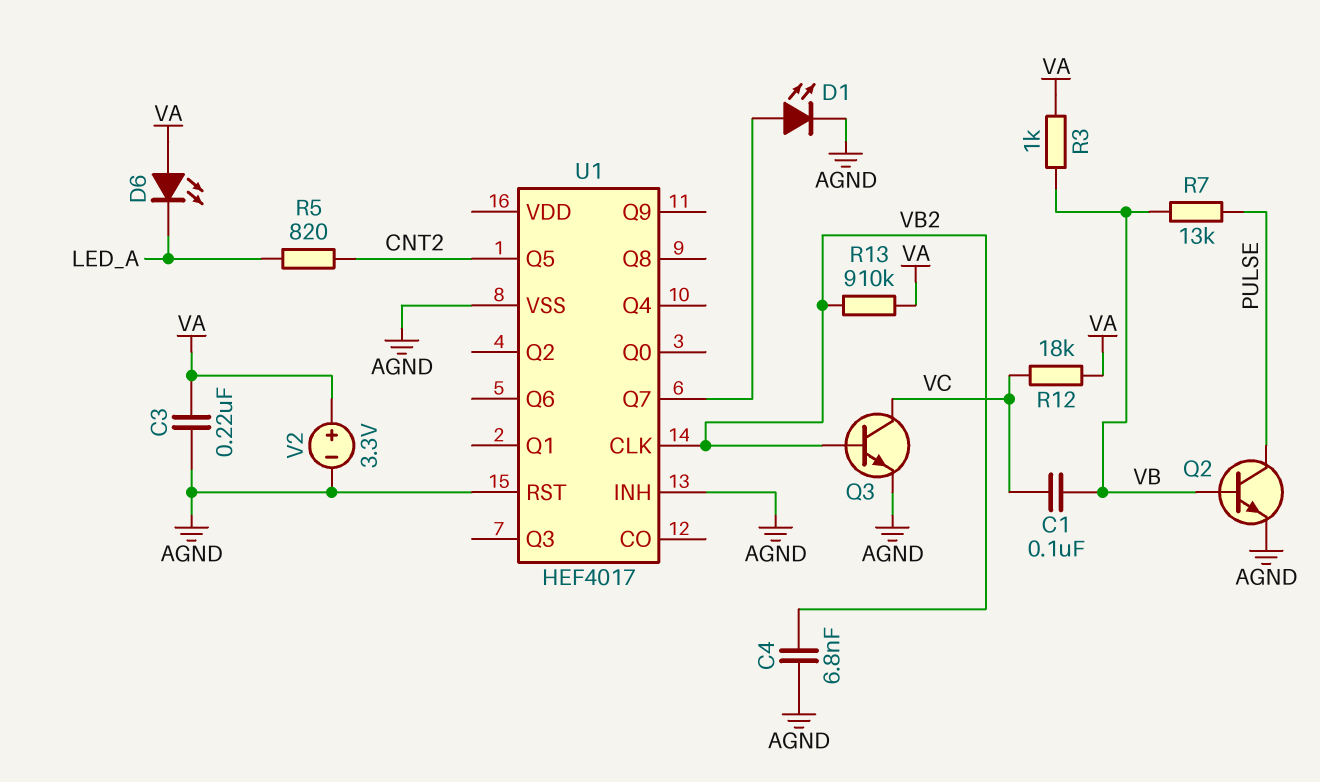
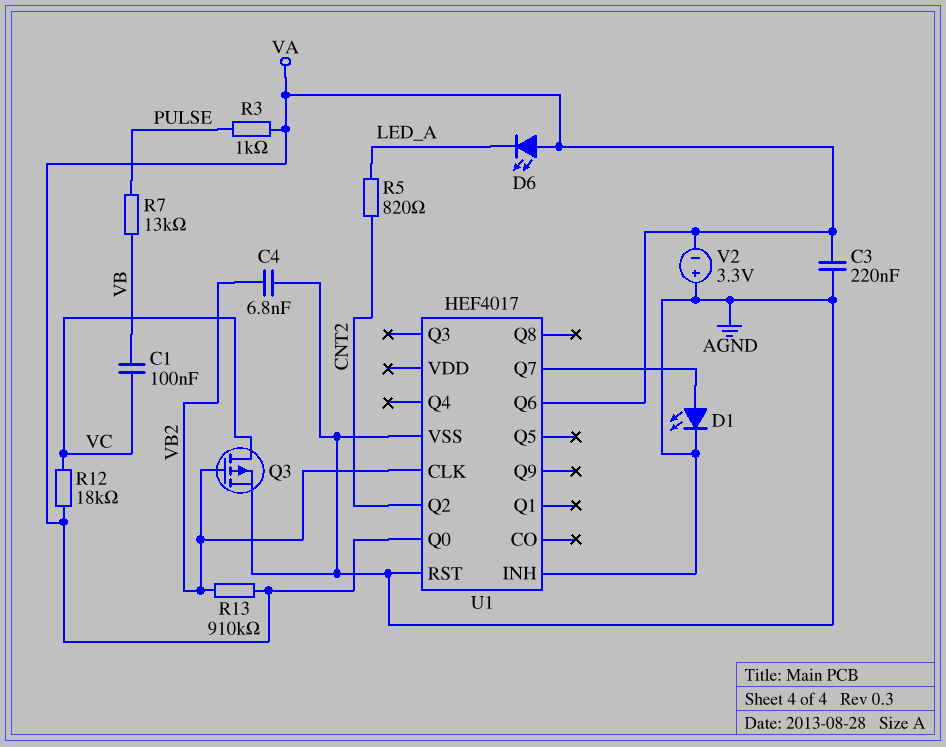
Q2: NPN (B VB, C PULSE, E AGND) -> none
Q3: NPN (B VB2, C VC, E AGND) -> PMOS (G VB2, D VC, S AGND)
R3: 1k (VA, VB) -> 1k (PULSE, VA)
U1 pin Q0: none -> VA
U1 pin Q2: none -> CNT2
U1 pin Q5: CNT2 -> none
U1 pin Q6: none -> VA
V2: 3.3V (plus VA, minus AGND) -> 3.3V (plus AGND, minus VA)

